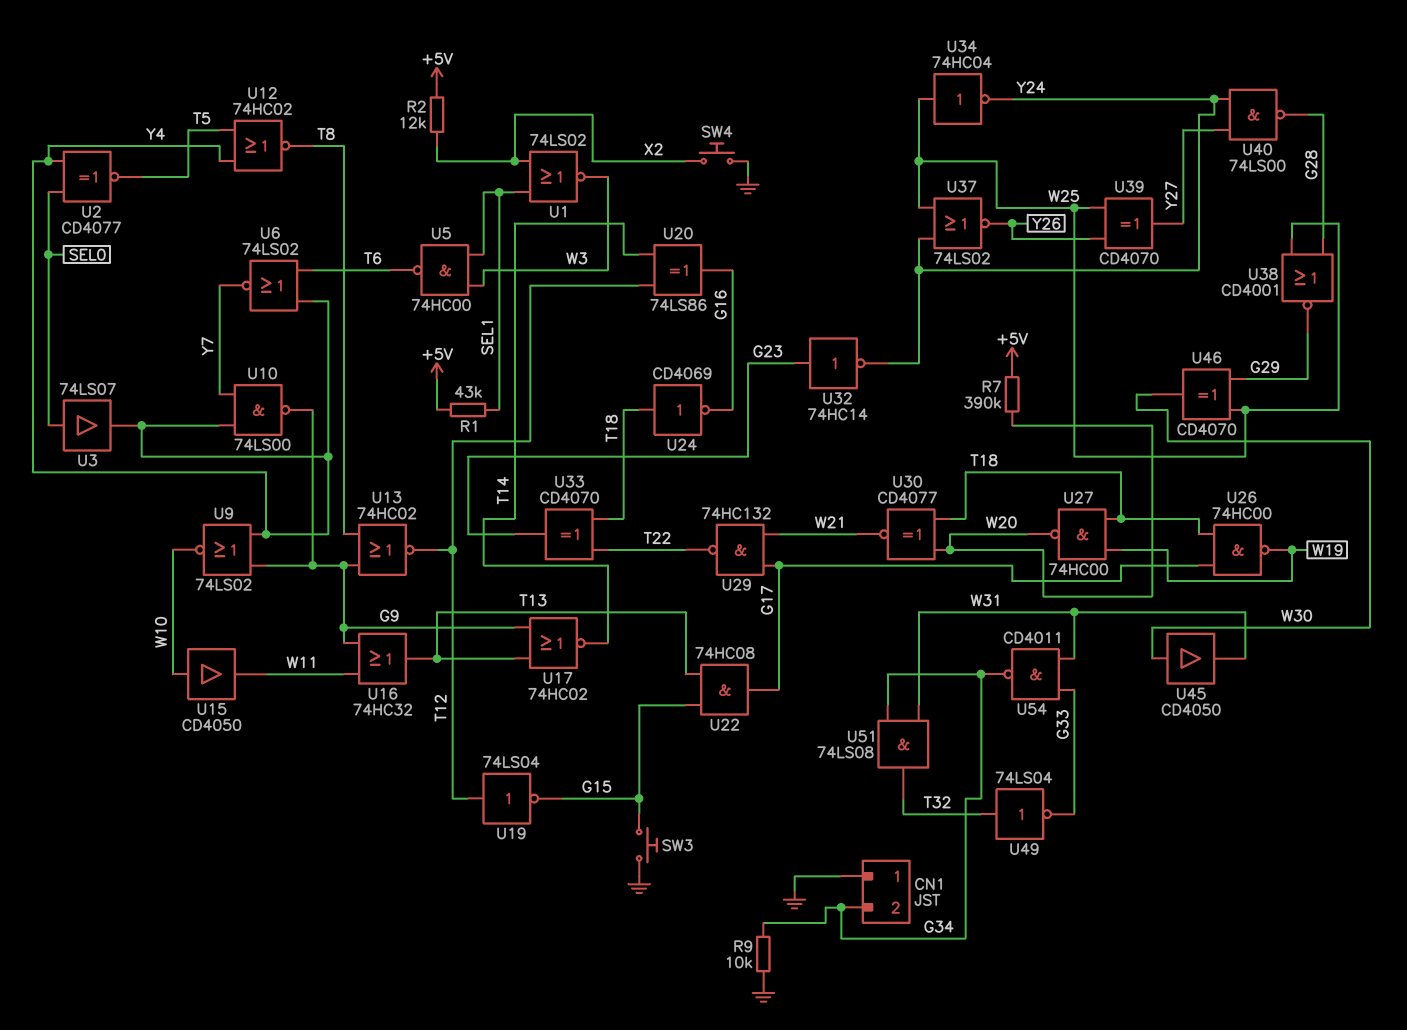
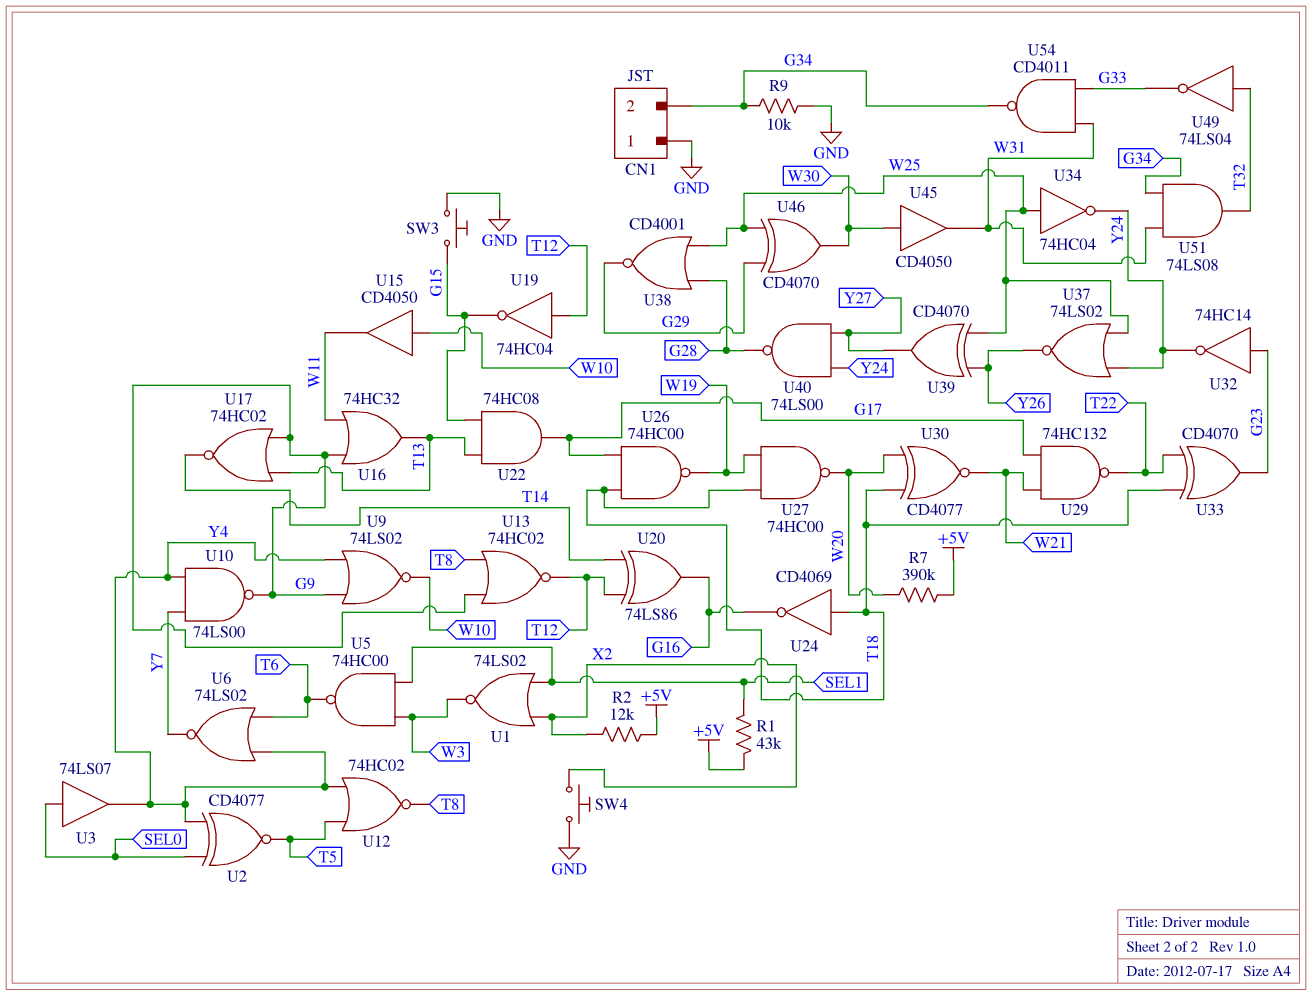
U19: NOT 74LS04 (in T12, out G15) -> NOT 74HC04 (in T12, out G15)

